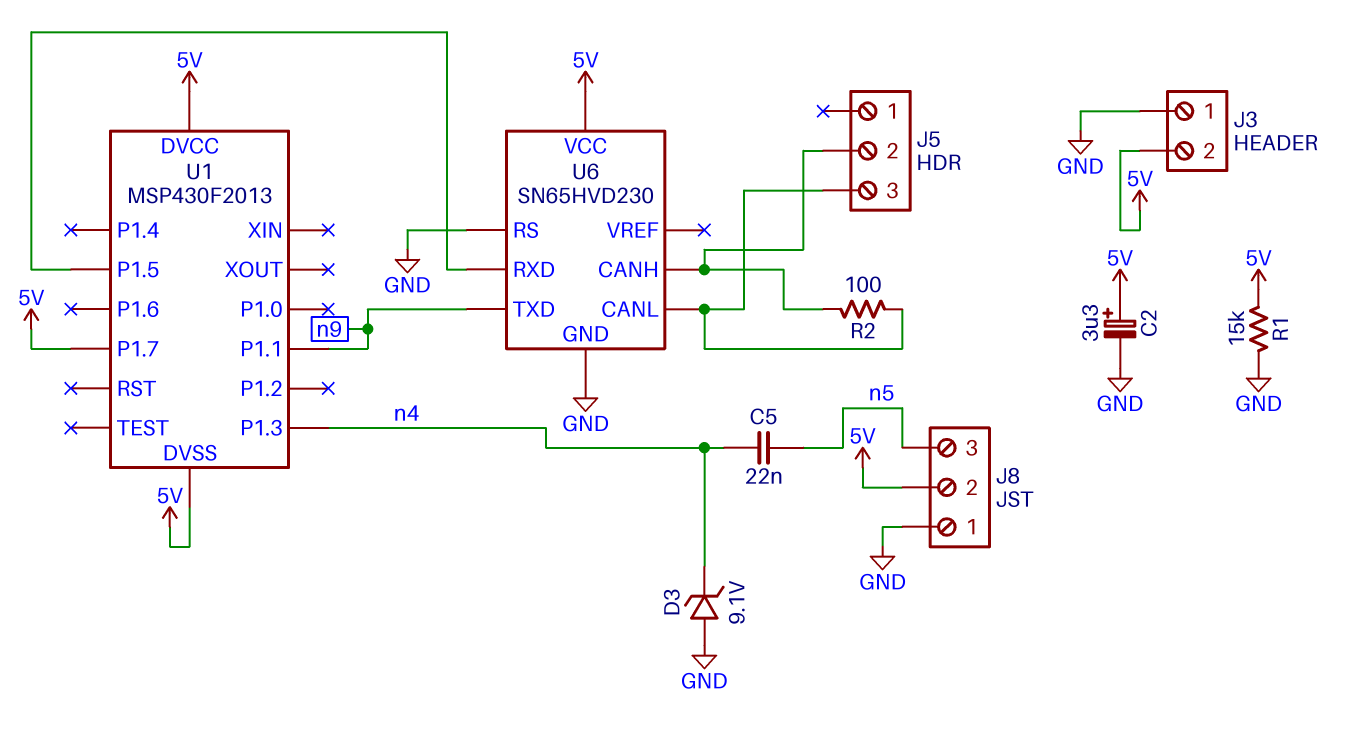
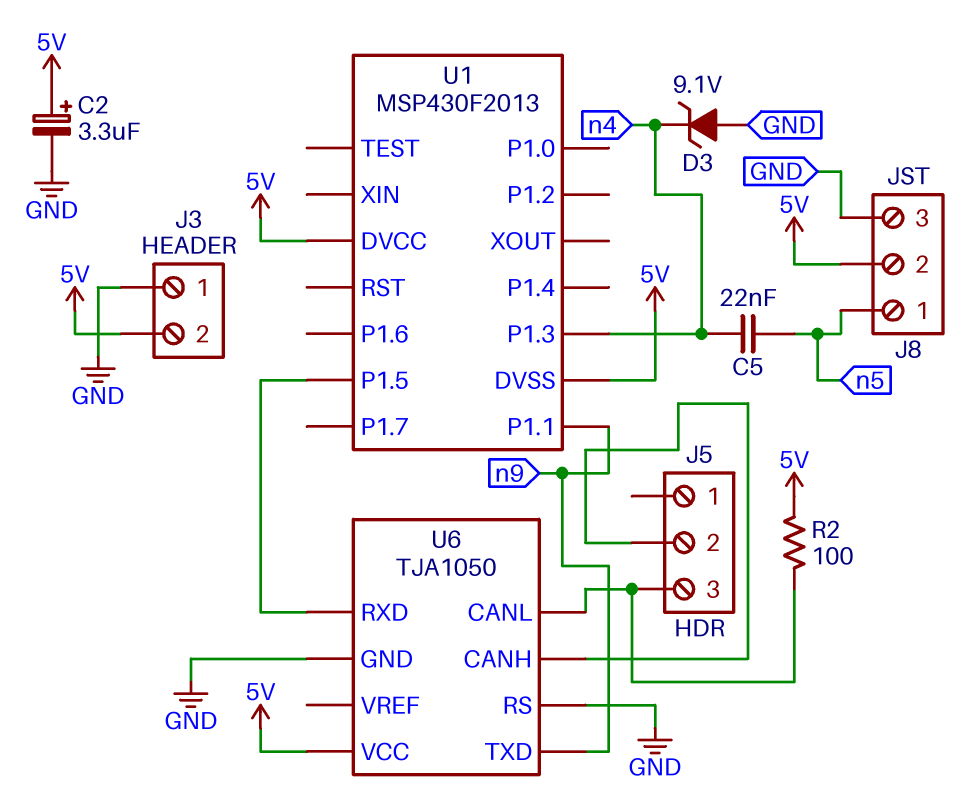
J8 pin 1: GND -> n5
J8 pin 3: n5 -> GND
R1: 15k (5V, GND) -> none
R2: 100 (J5/2, J5/3) -> 100 (5V, J5/3)
U1 pin P1.7: 5V -> none
U6: SN65HVD230 -> TJA1050

